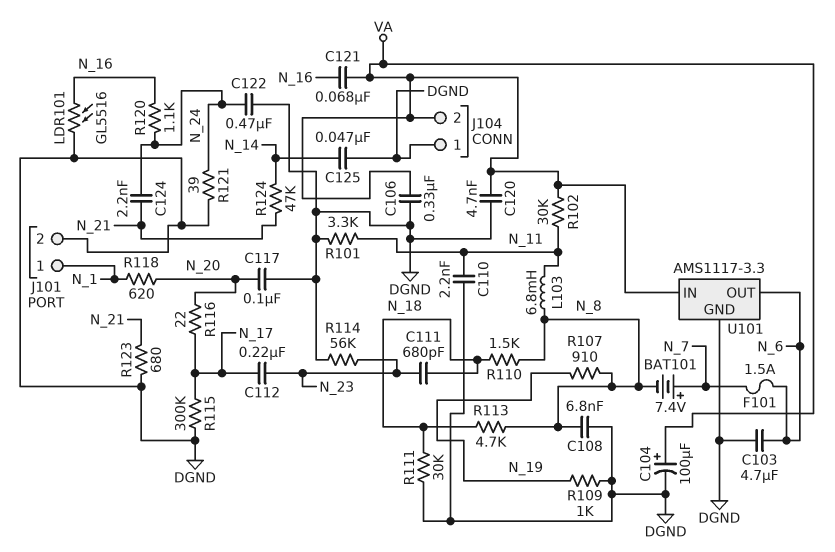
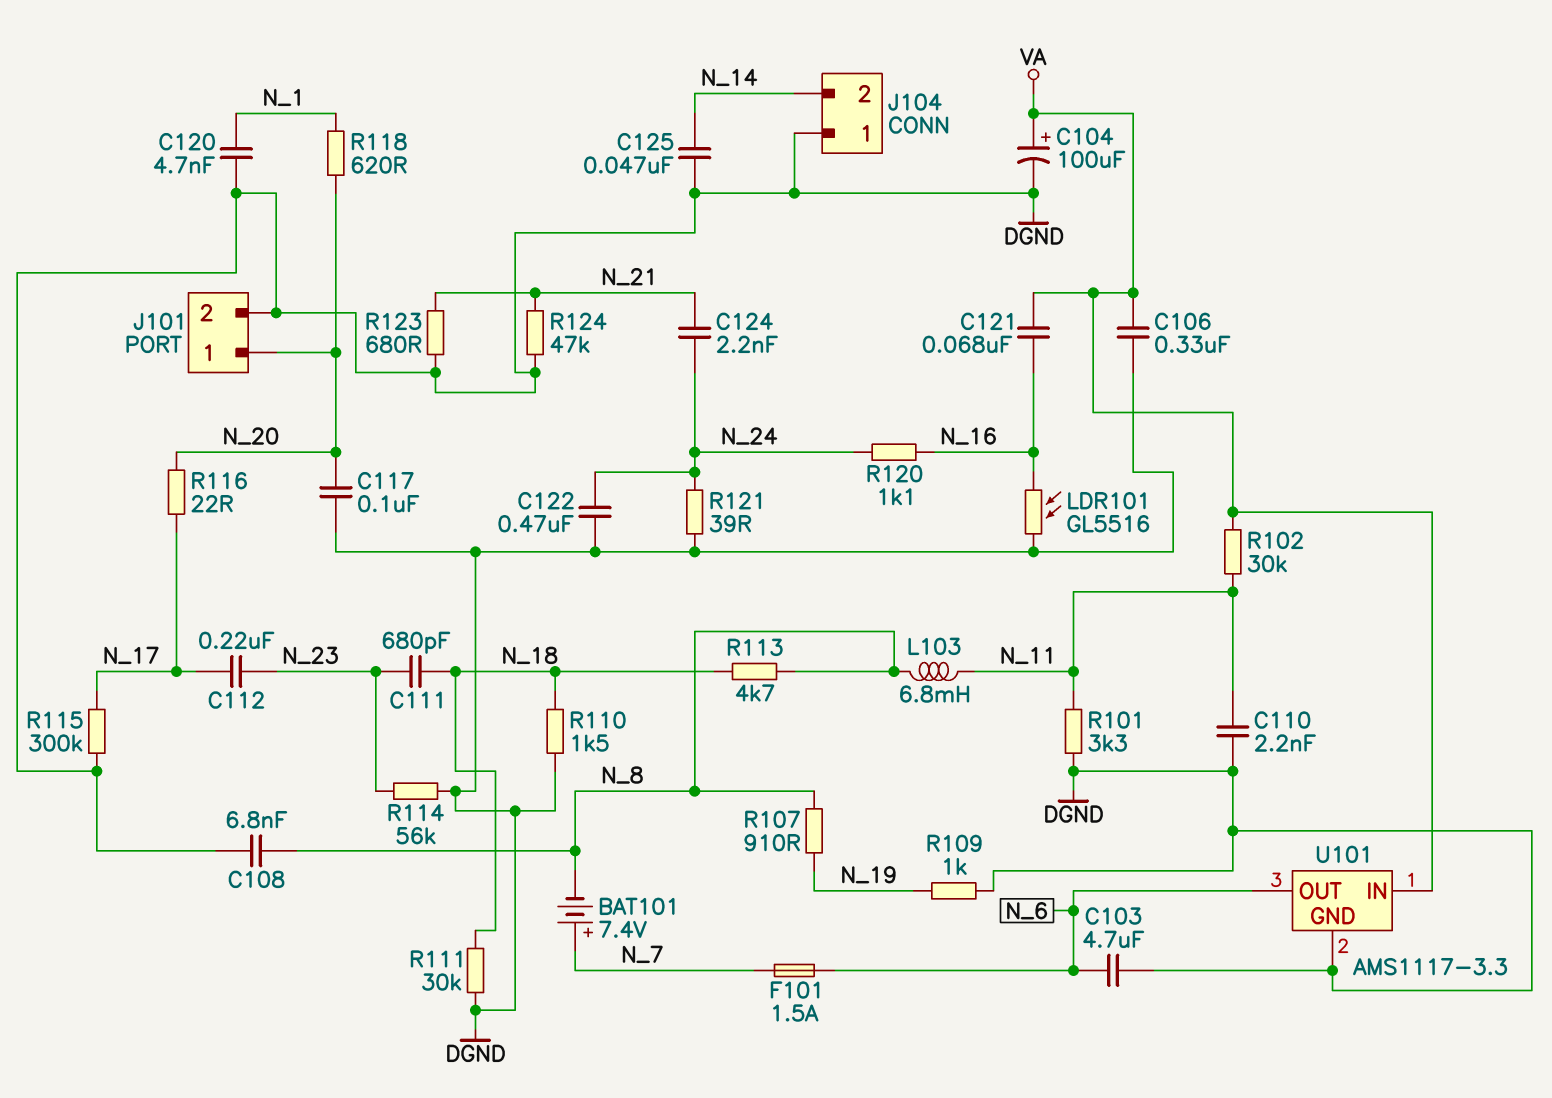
C120: 4.7nF (DGND, VA) -> 4.7nF (DGND, N_1)
J101 pin 1: N_1 -> N_20
J104 pin 2: VA -> N_14
R110: 1.5k (N_8, N_18) -> 1.5k (DGND, N_18)
R124: 47k (N_14, N_21) -> 47k (DGND, N_21)

